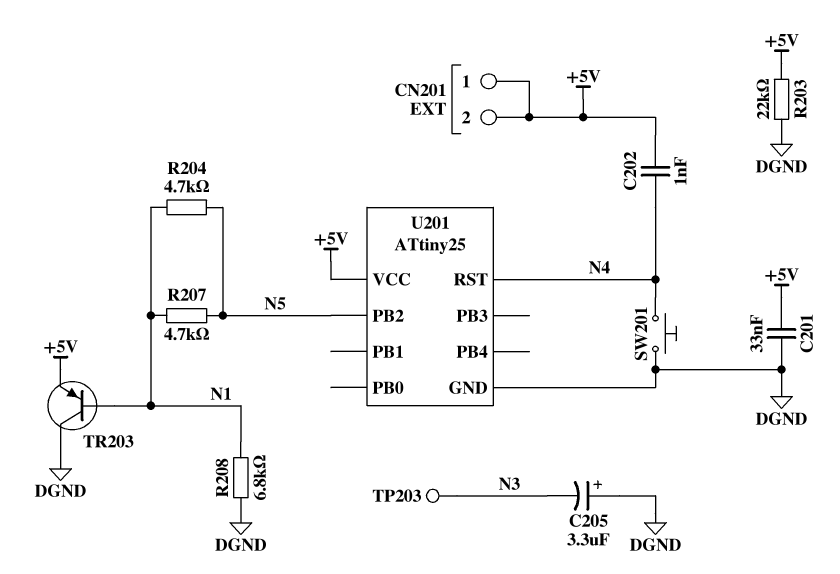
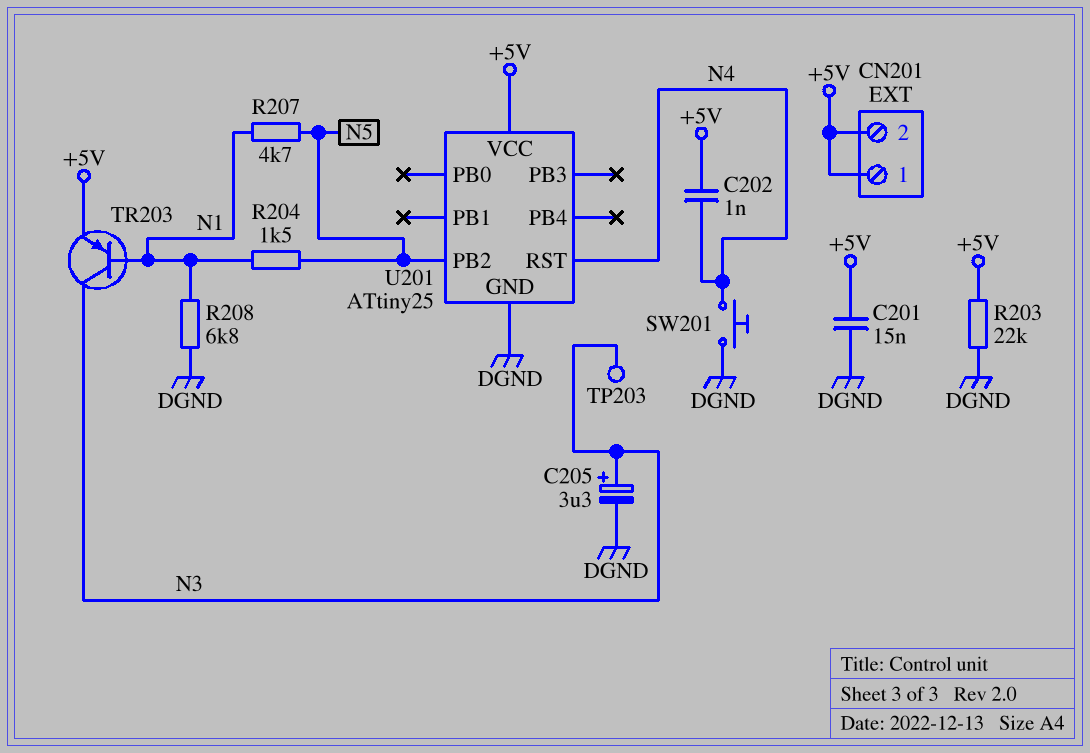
C201: 33nF (+5V, DGND) -> 15nF (+5V, DGND)
C205: 3.3uF (plus DGND, minus N3) -> 3.3uF (plus N3, minus DGND)
R204: 4.7k (N1, N5) -> 1.5k (N1, N5)
TR203: PNP (B N1, C DGND, E +5V) -> PNP (B N1, C N3, E +5V)

